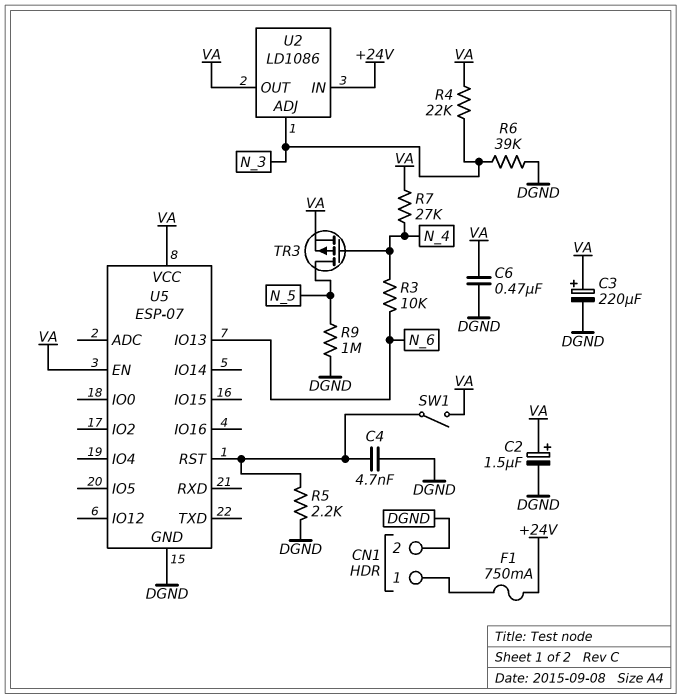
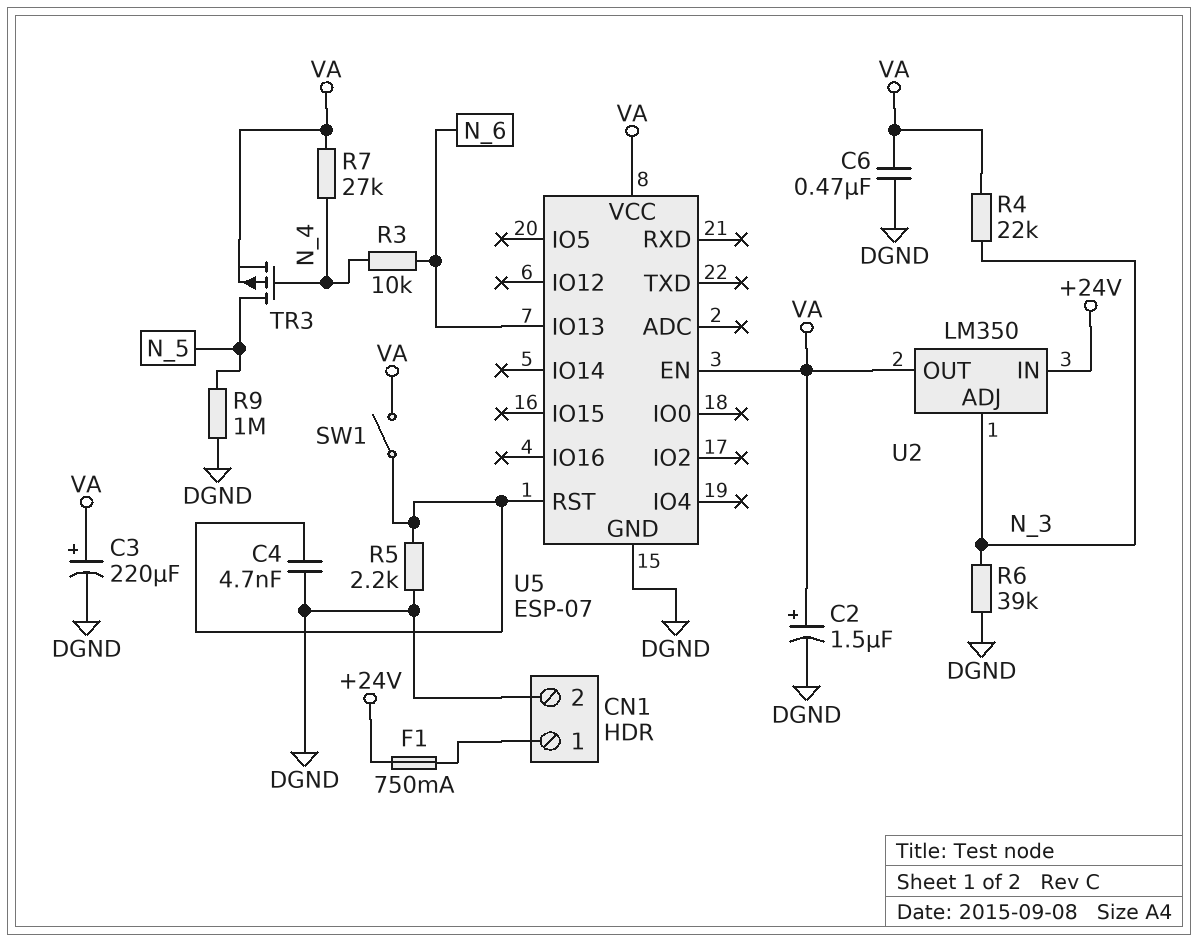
U2: LD1086 -> LM350

